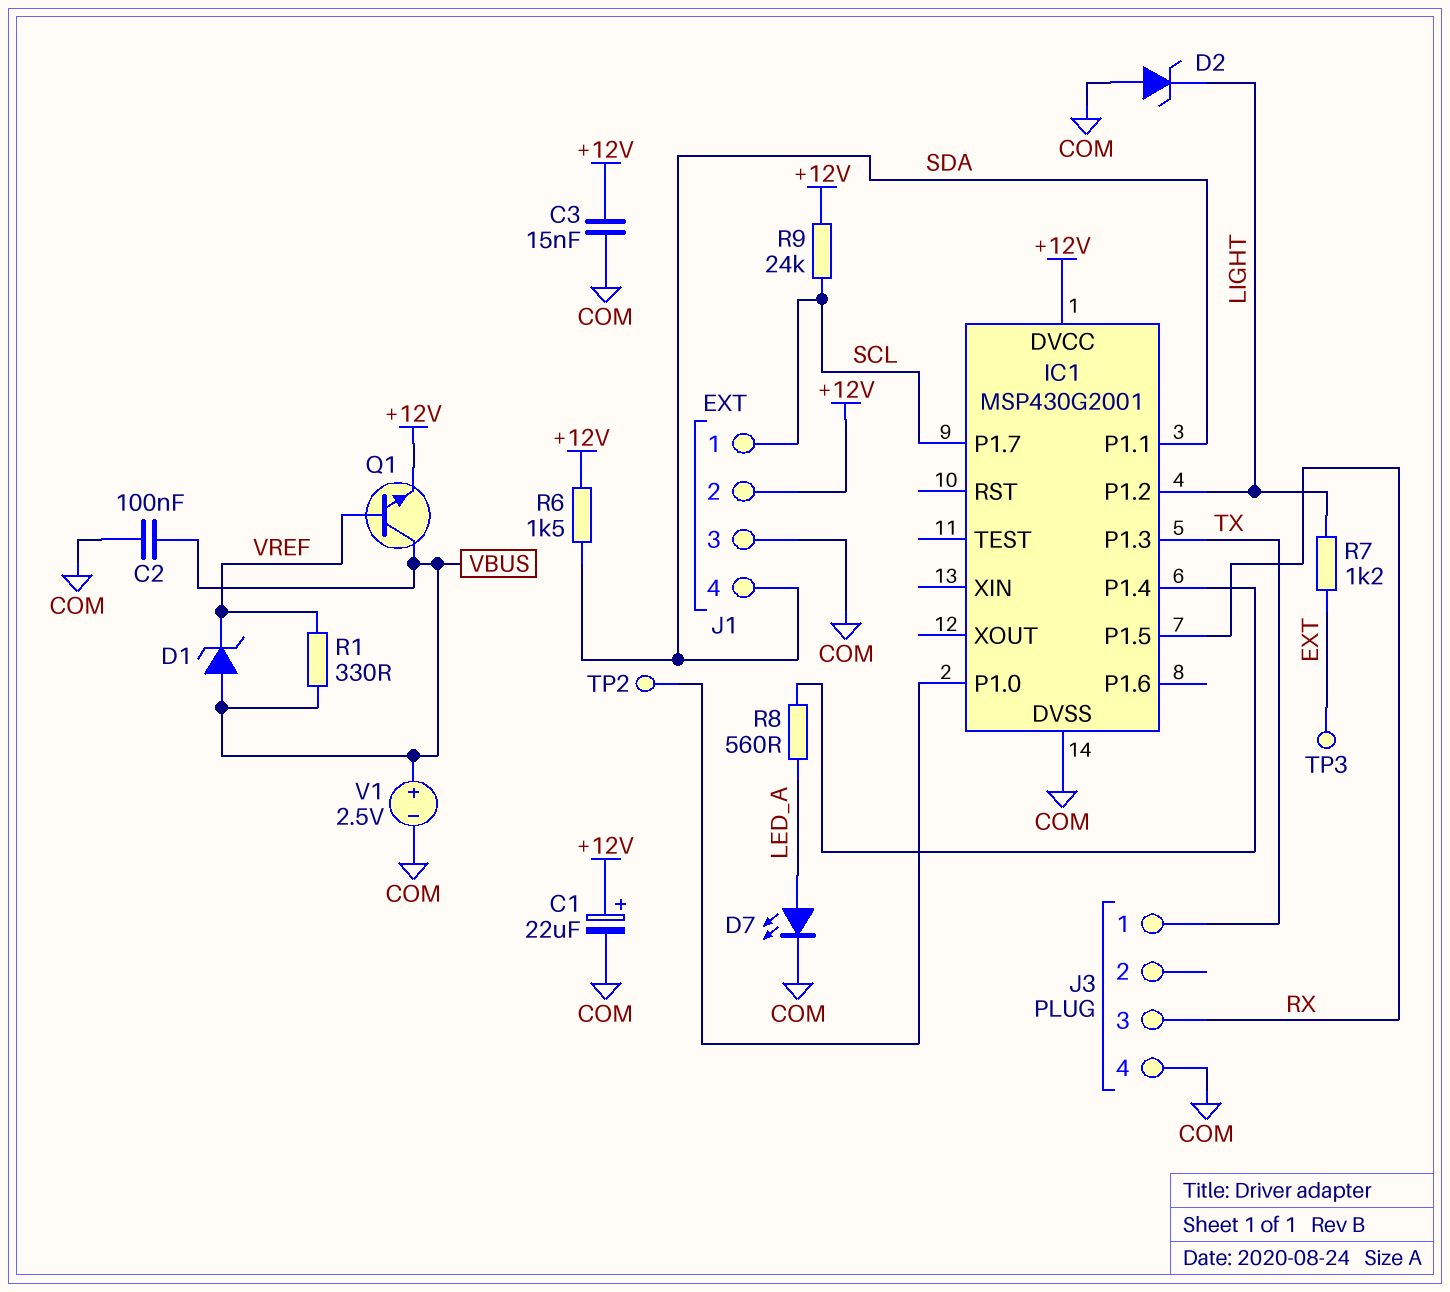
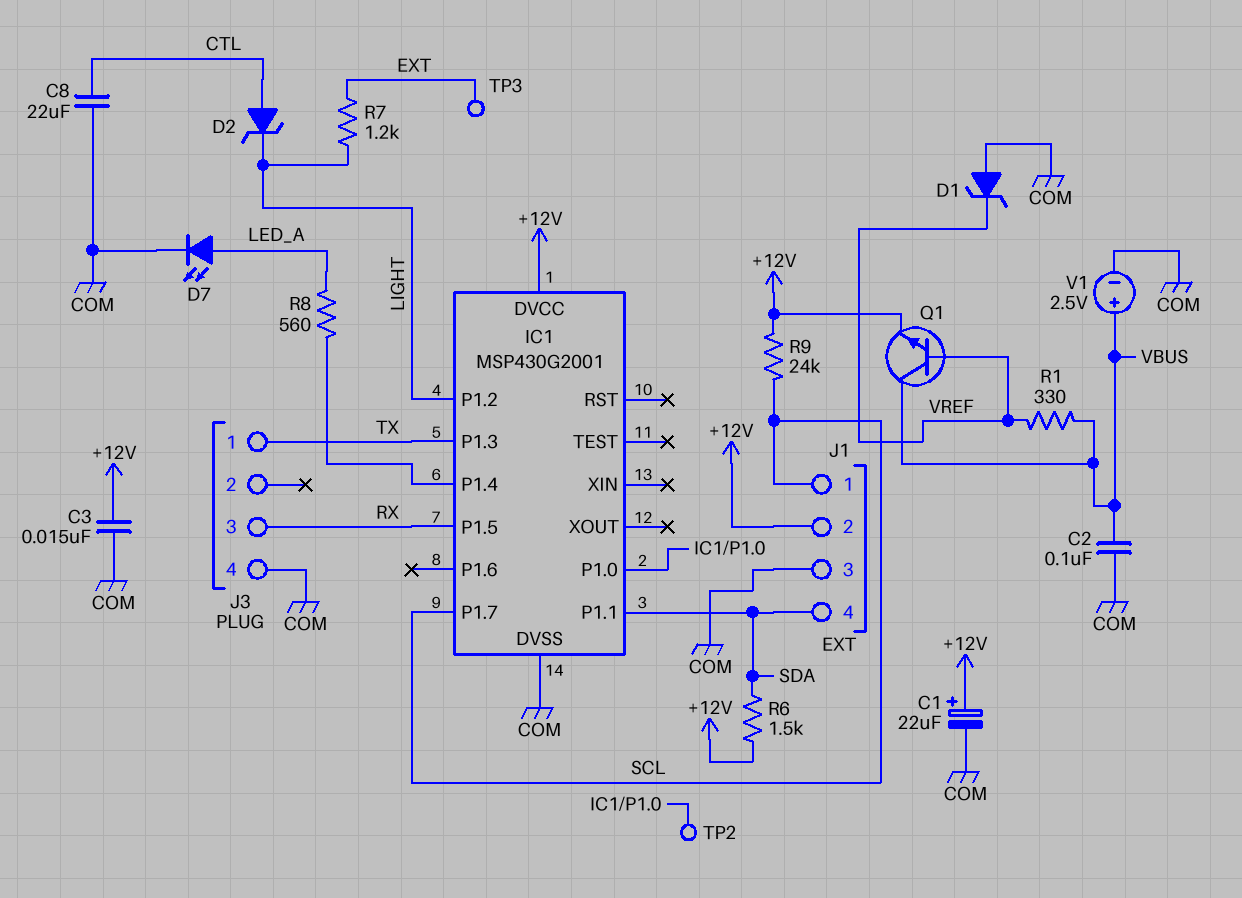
C8: none -> 22uF (COM, CTL)
D1: zener (A VBUS, K VREF) -> zener (A COM, K VREF)
D2: zener (A COM, K LIGHT) -> zener (A CTL, K LIGHT)

